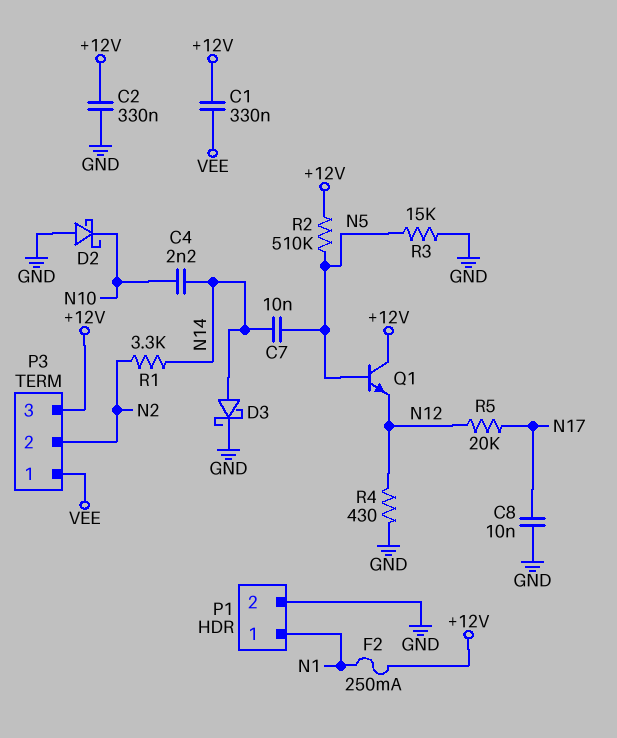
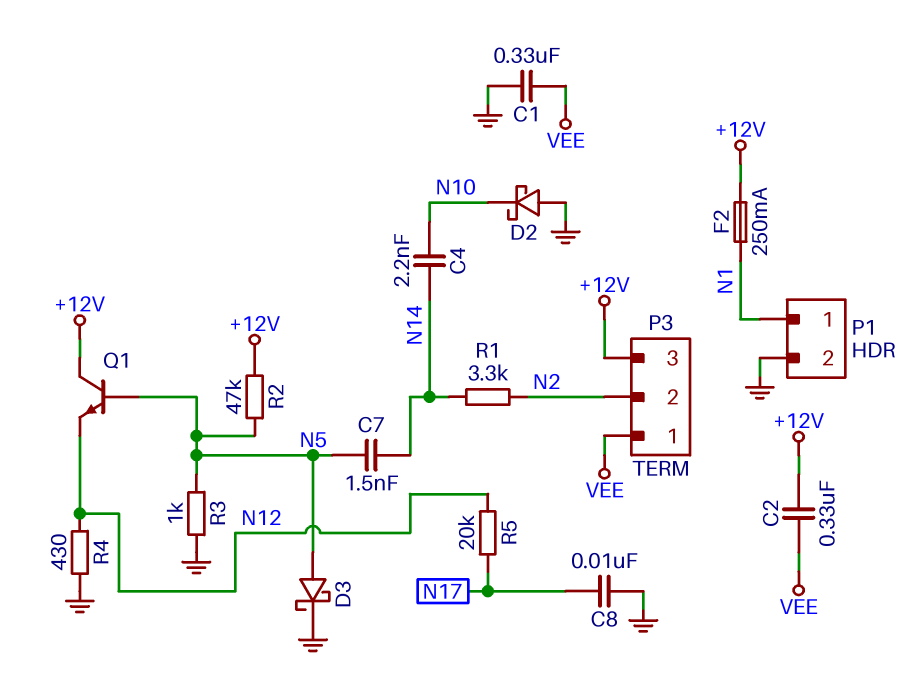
C1: 330nF (+12V, VEE) -> 330nF (GND, VEE)
C2: 330nF (+12V, GND) -> 330nF (+12V, VEE)
C7: 10nF (N5, N14) -> 1.5nF (N5, N14)
D3: schottky (A N14, K GND) -> schottky (A N5, K GND)
R2: 510k (+12V, N5) -> 47k (+12V, N5)
R3: 15k (GND, N5) -> 1k (GND, N5)

